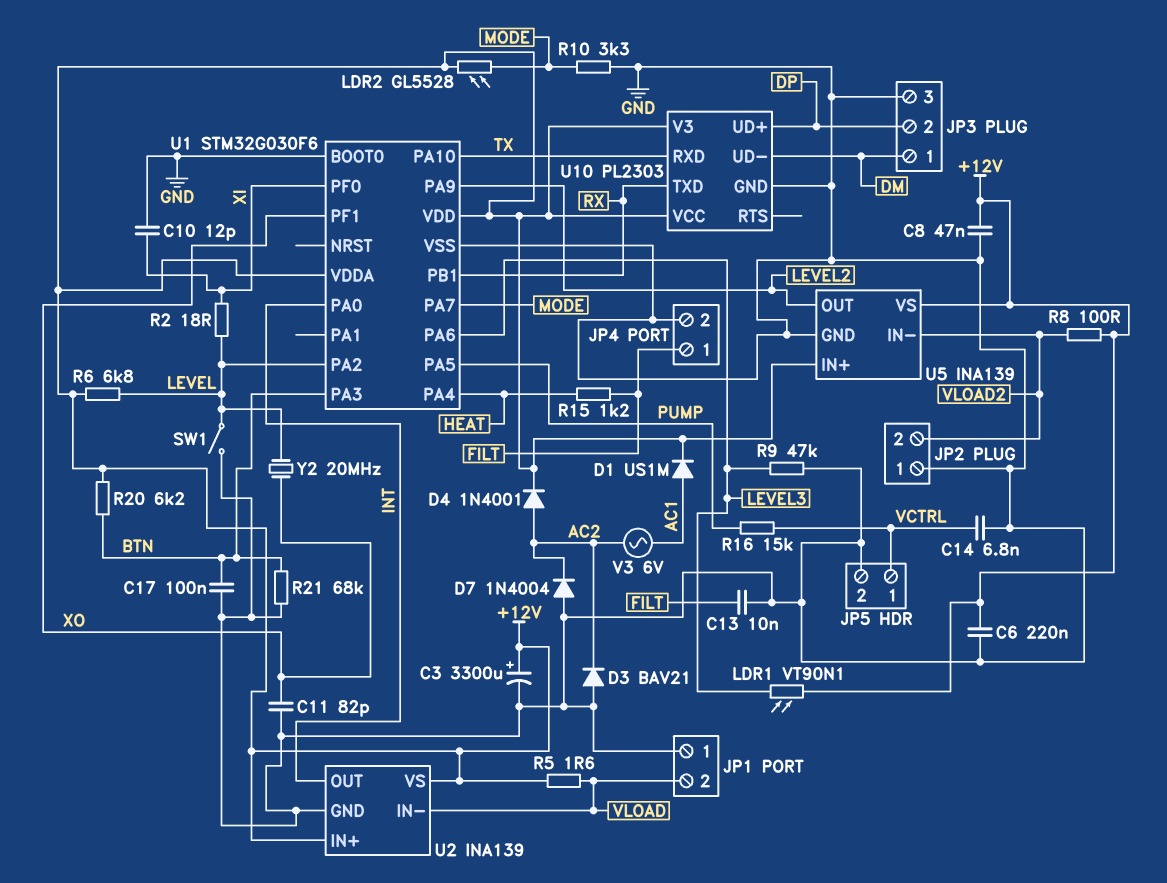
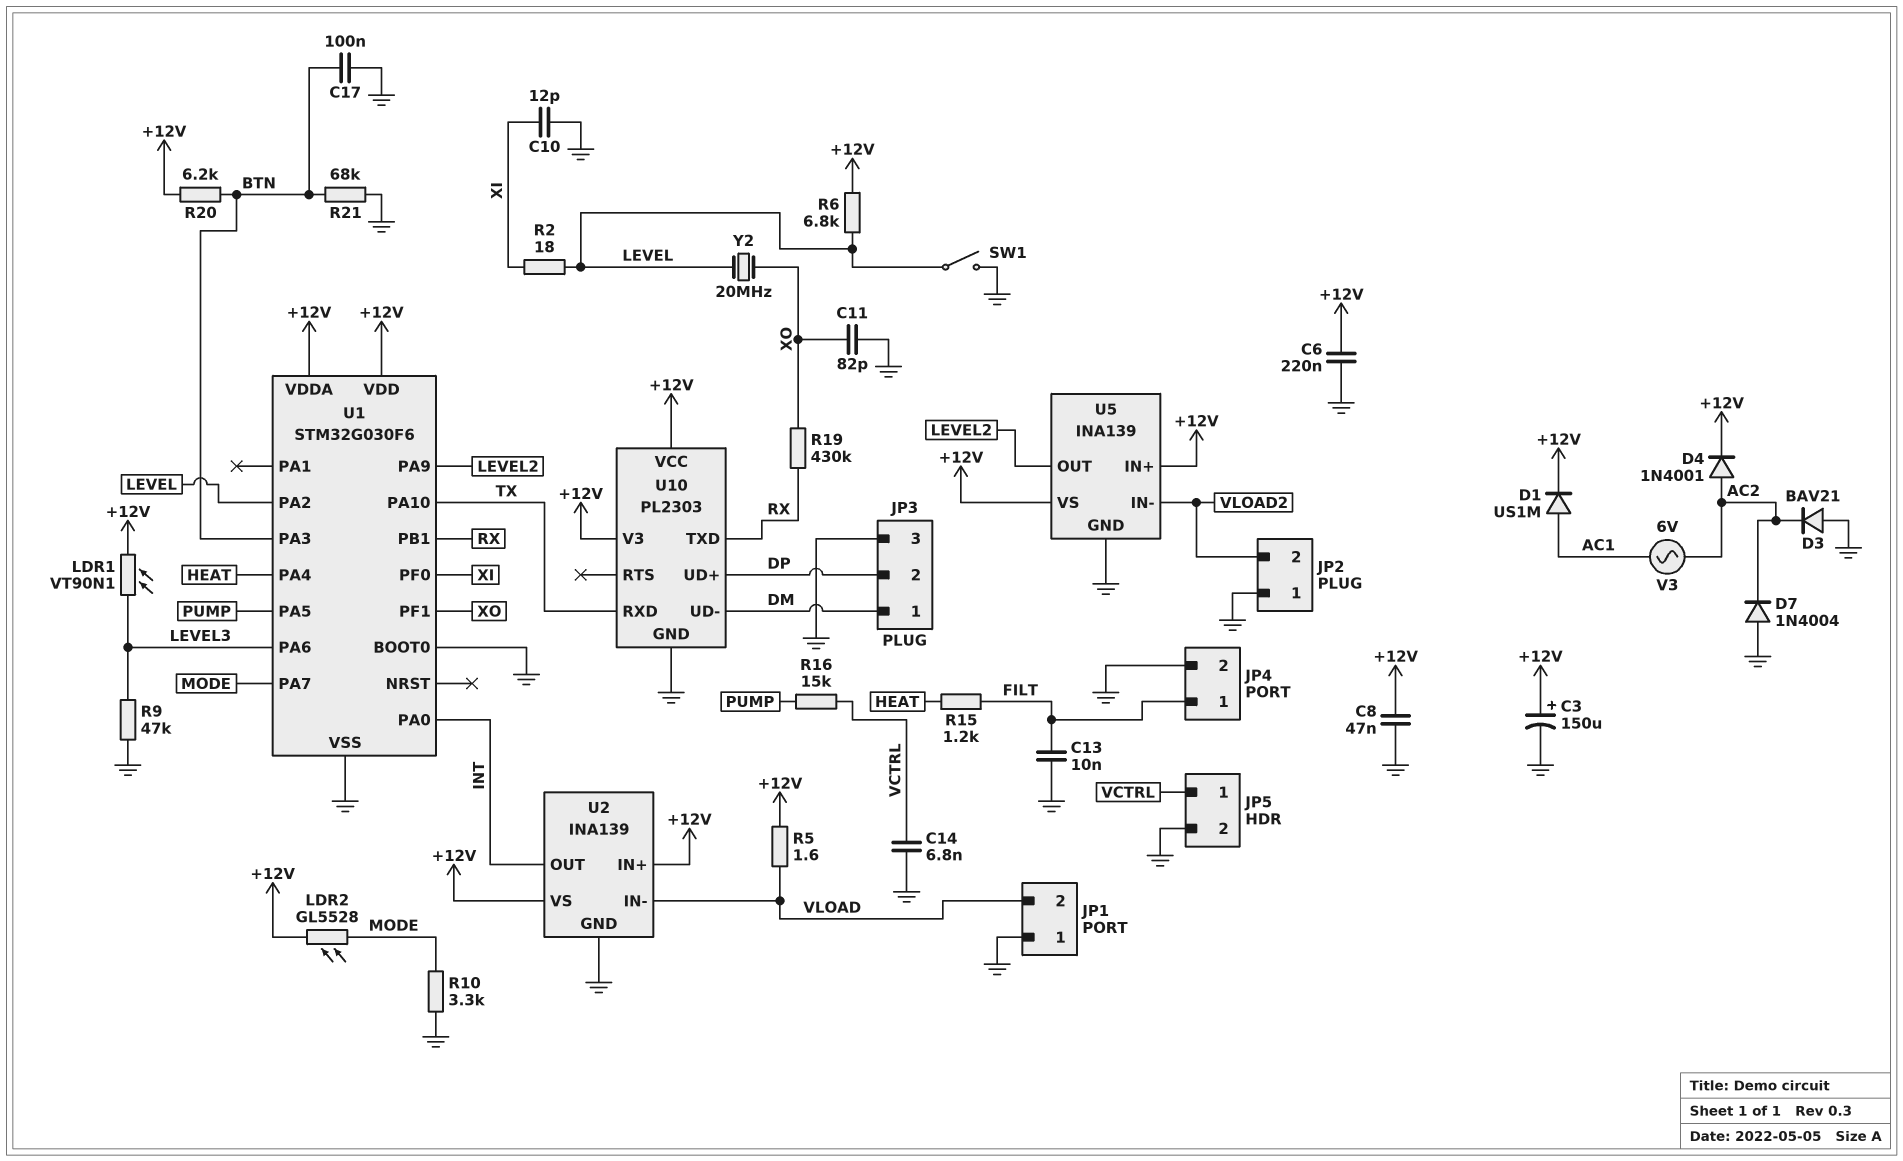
C3: 3300uF (plus +12V, minus GND) -> 150uF (plus +12V, minus GND)
R8: 100 (+12V, VLOAD2) -> none
R19: none -> 430k (RX, XO)

